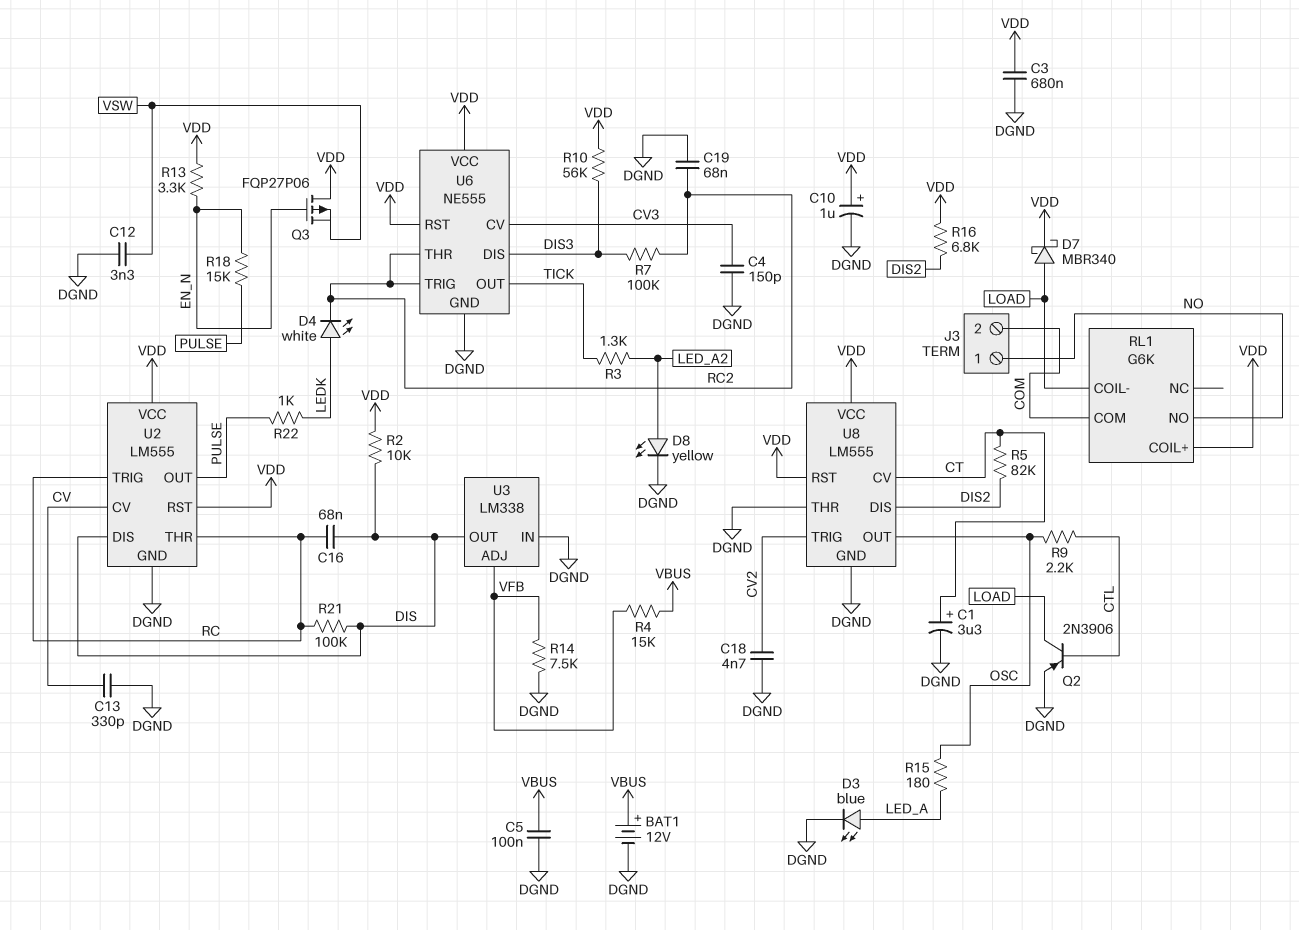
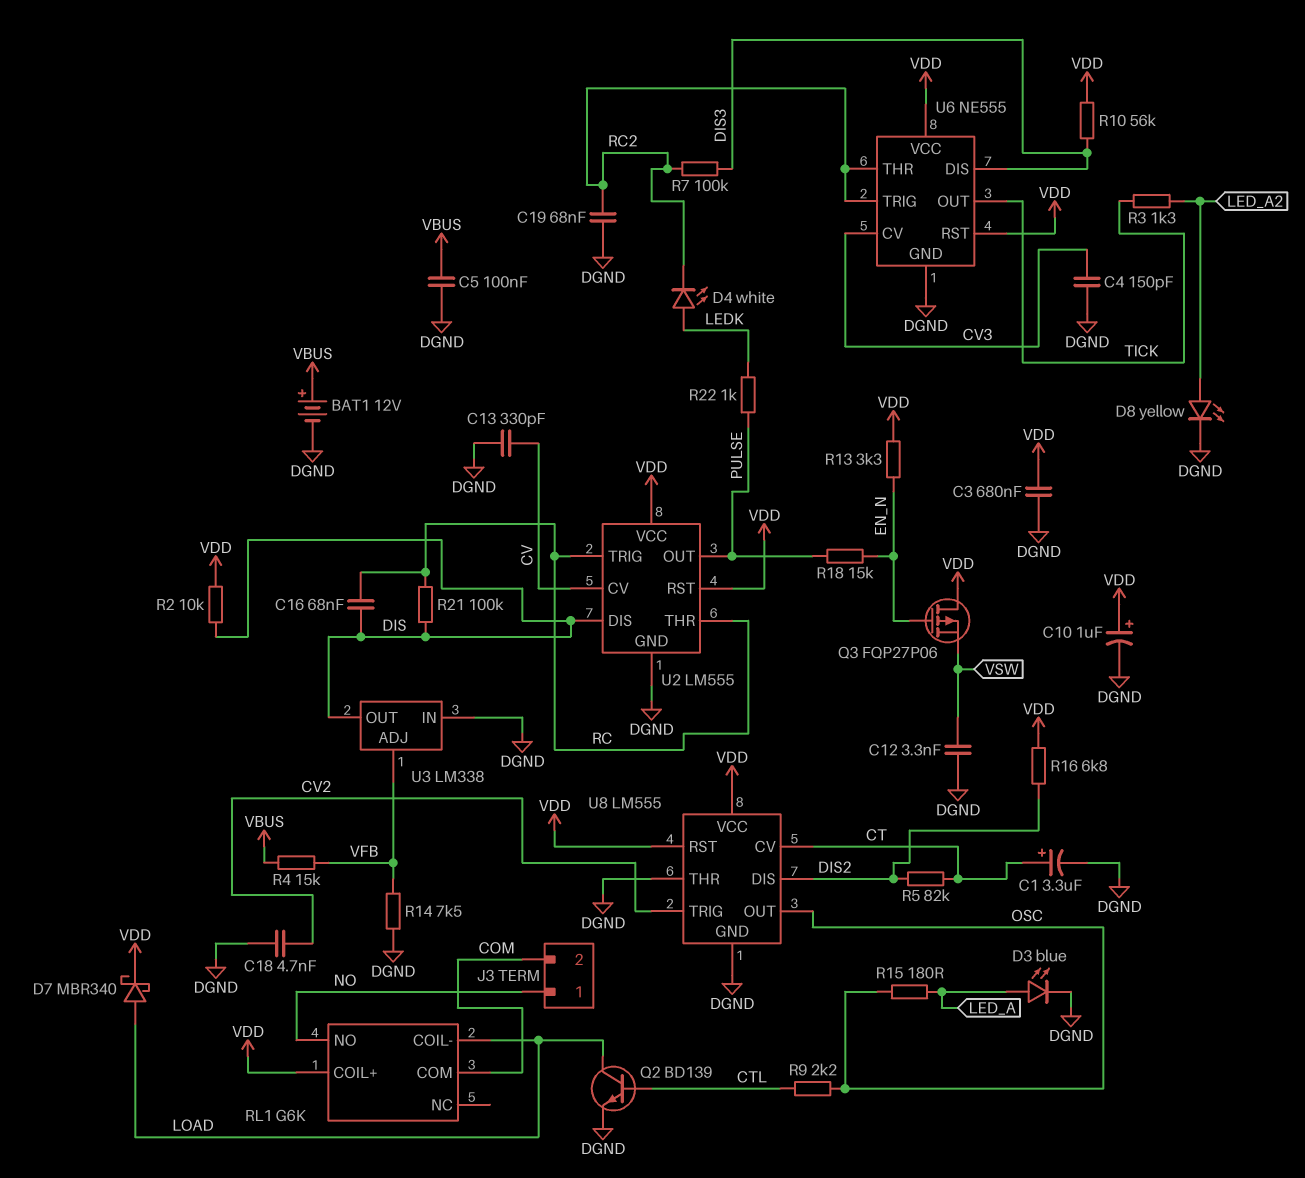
Q2: PNP 2N3906 (B CTL, C LOAD, E DGND) -> NPN BD139 (B CTL, C LOAD, E DGND)

